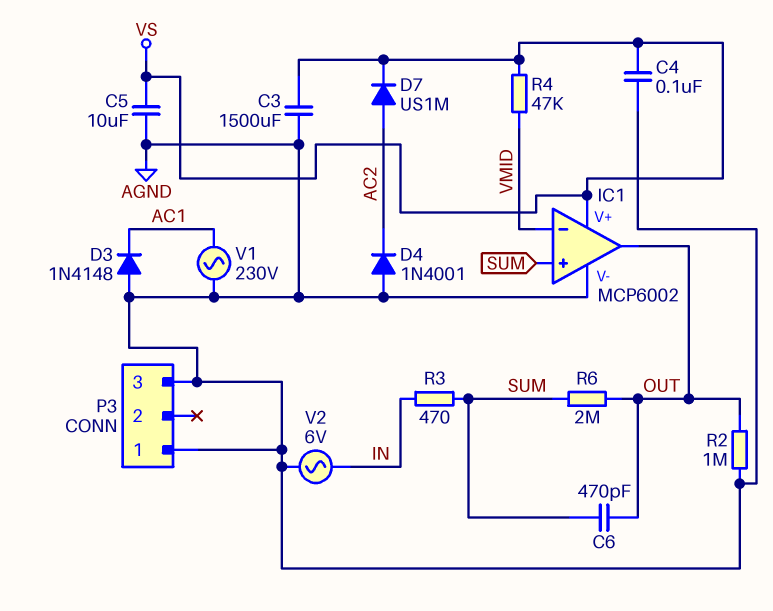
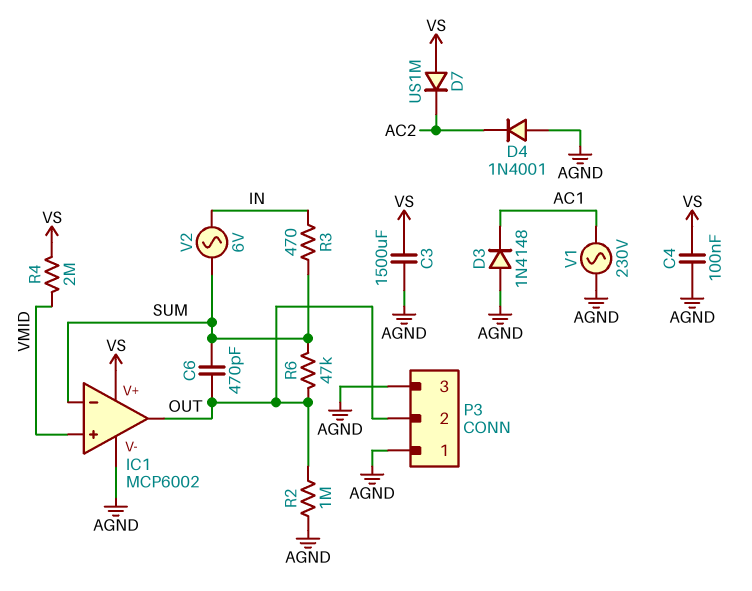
C5: 10uF (AGND, VS) -> none
D7: diode US1M (A AC2, K VS) -> diode US1M (A VS, K AC2)
IC1 pin in+: SUM -> VMID
IC1 pin in-: VMID -> SUM
P3 pin 2: none -> OUT
R4: 47k (VMID, VS) -> 2M (VMID, VS)
R6: 2M (OUT, SUM) -> 47k (OUT, SUM)
V2: AC 6V (AGND, IN) -> AC 6V (IN, SUM)

